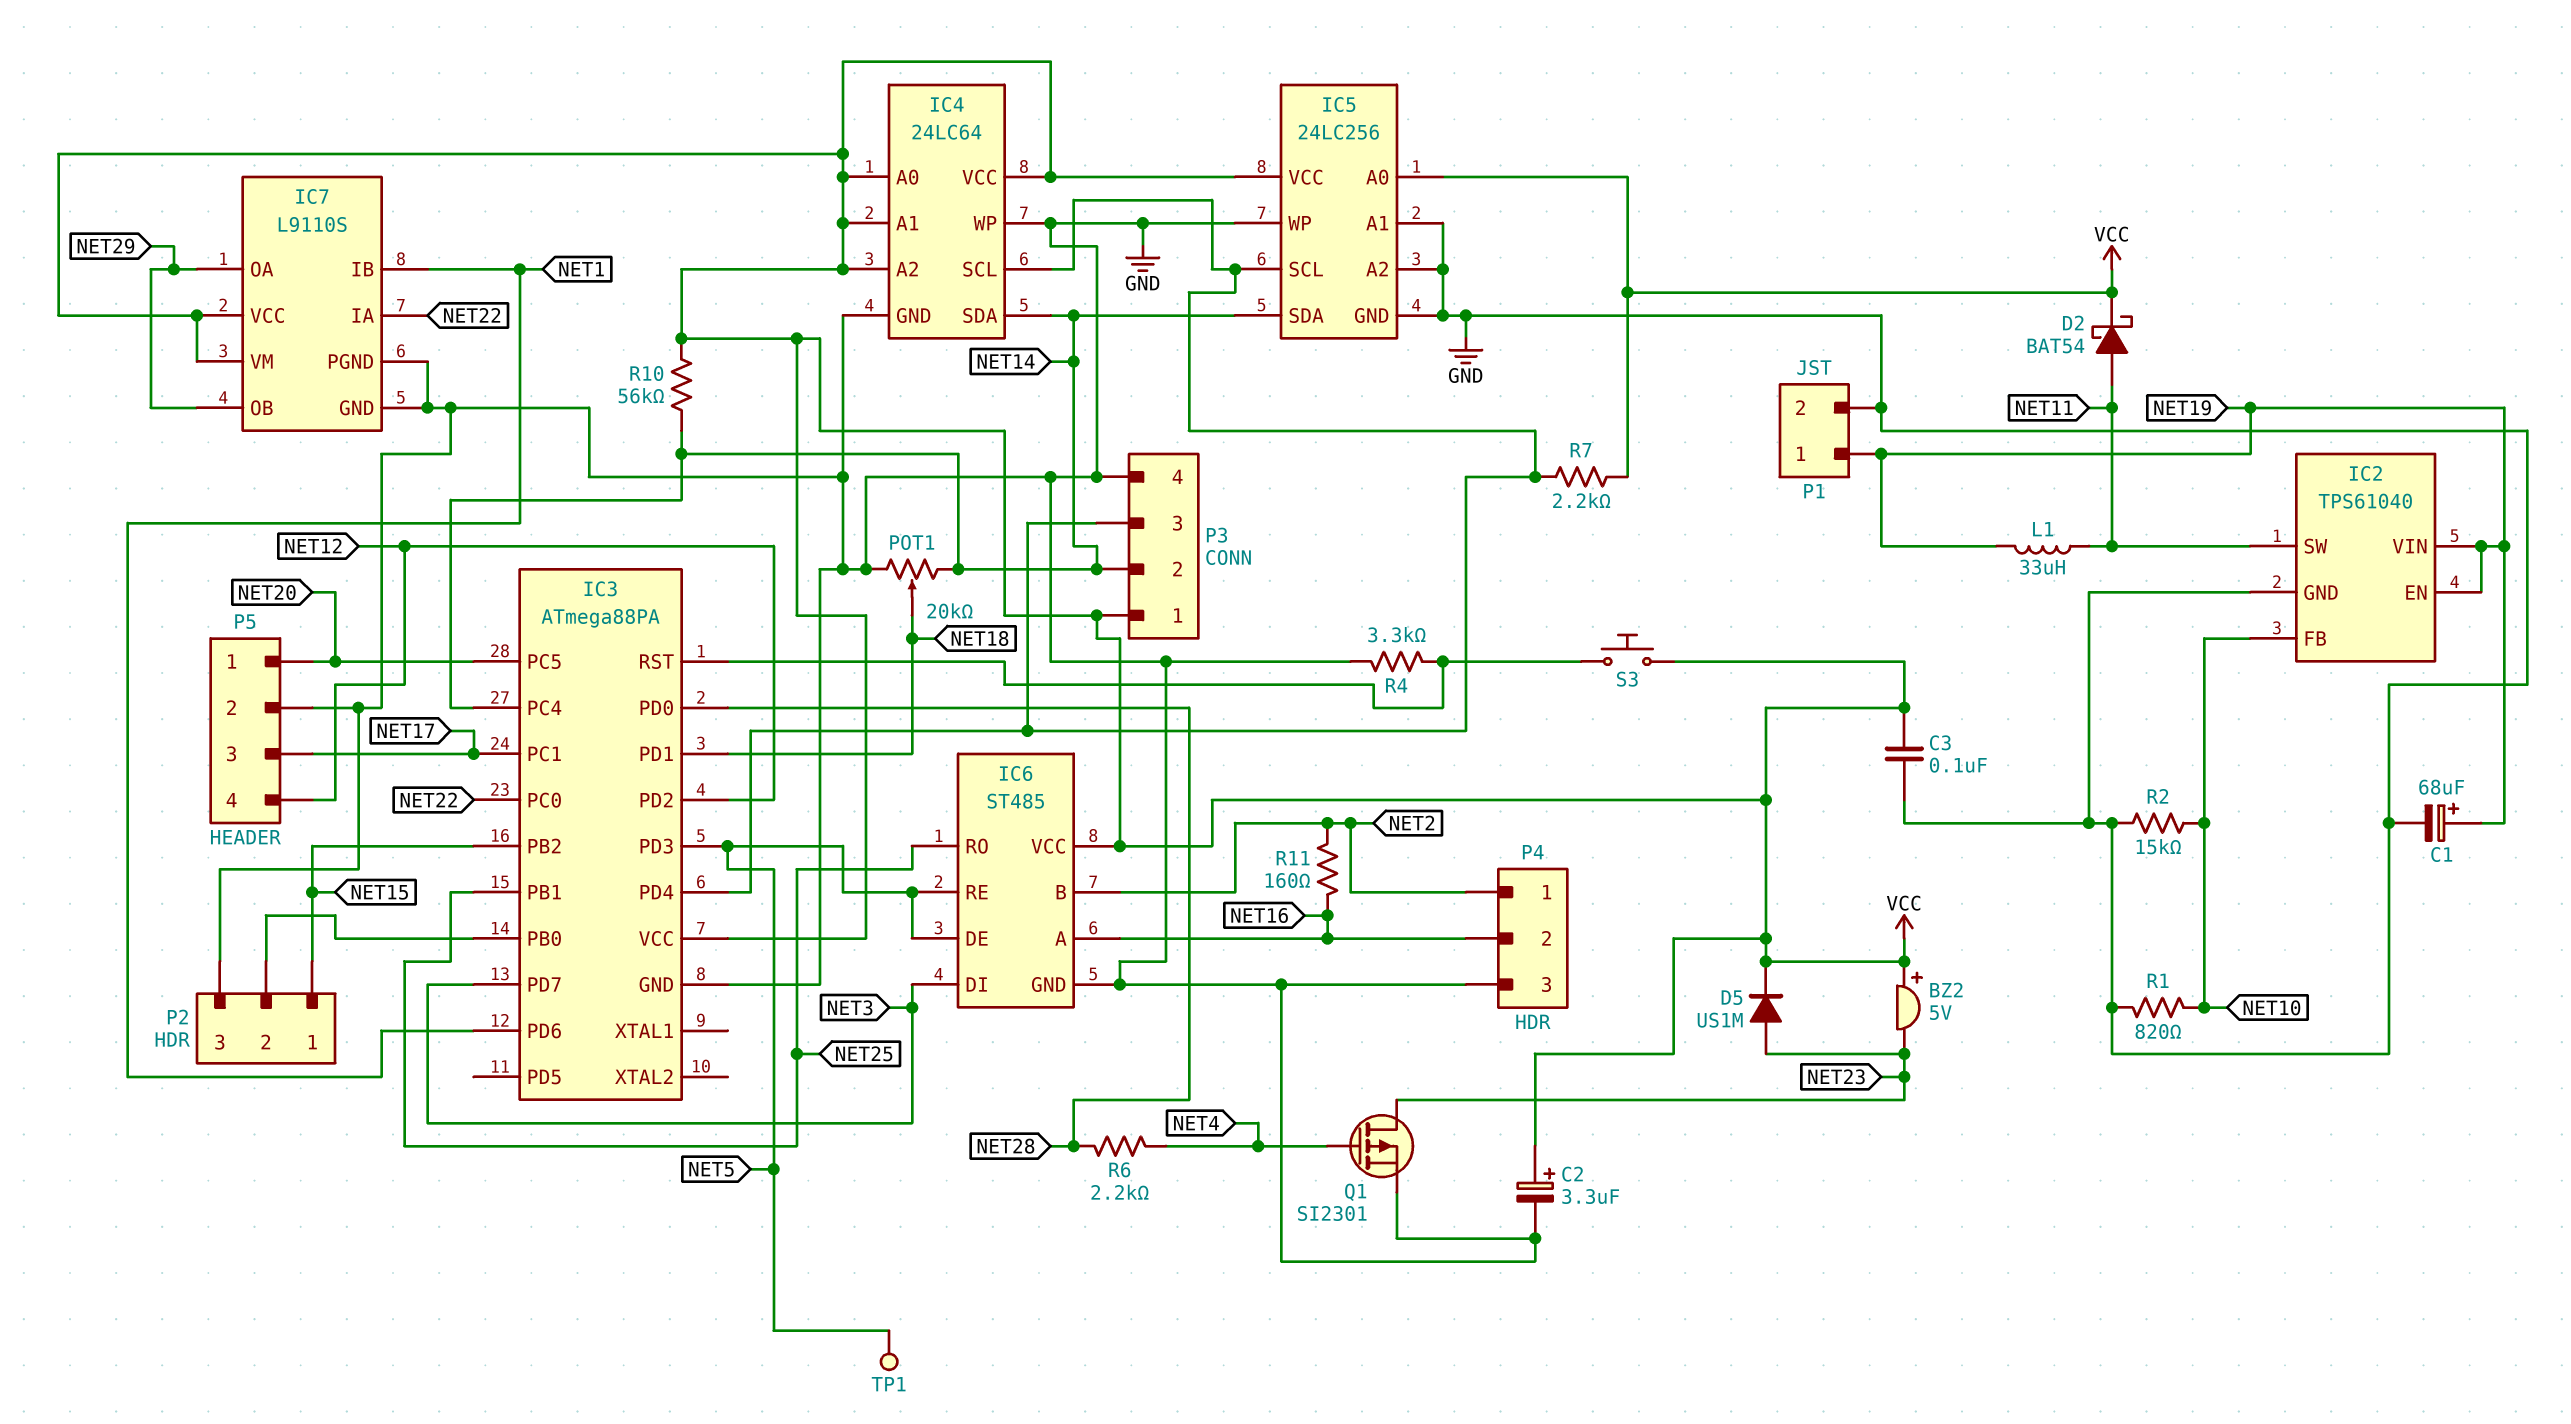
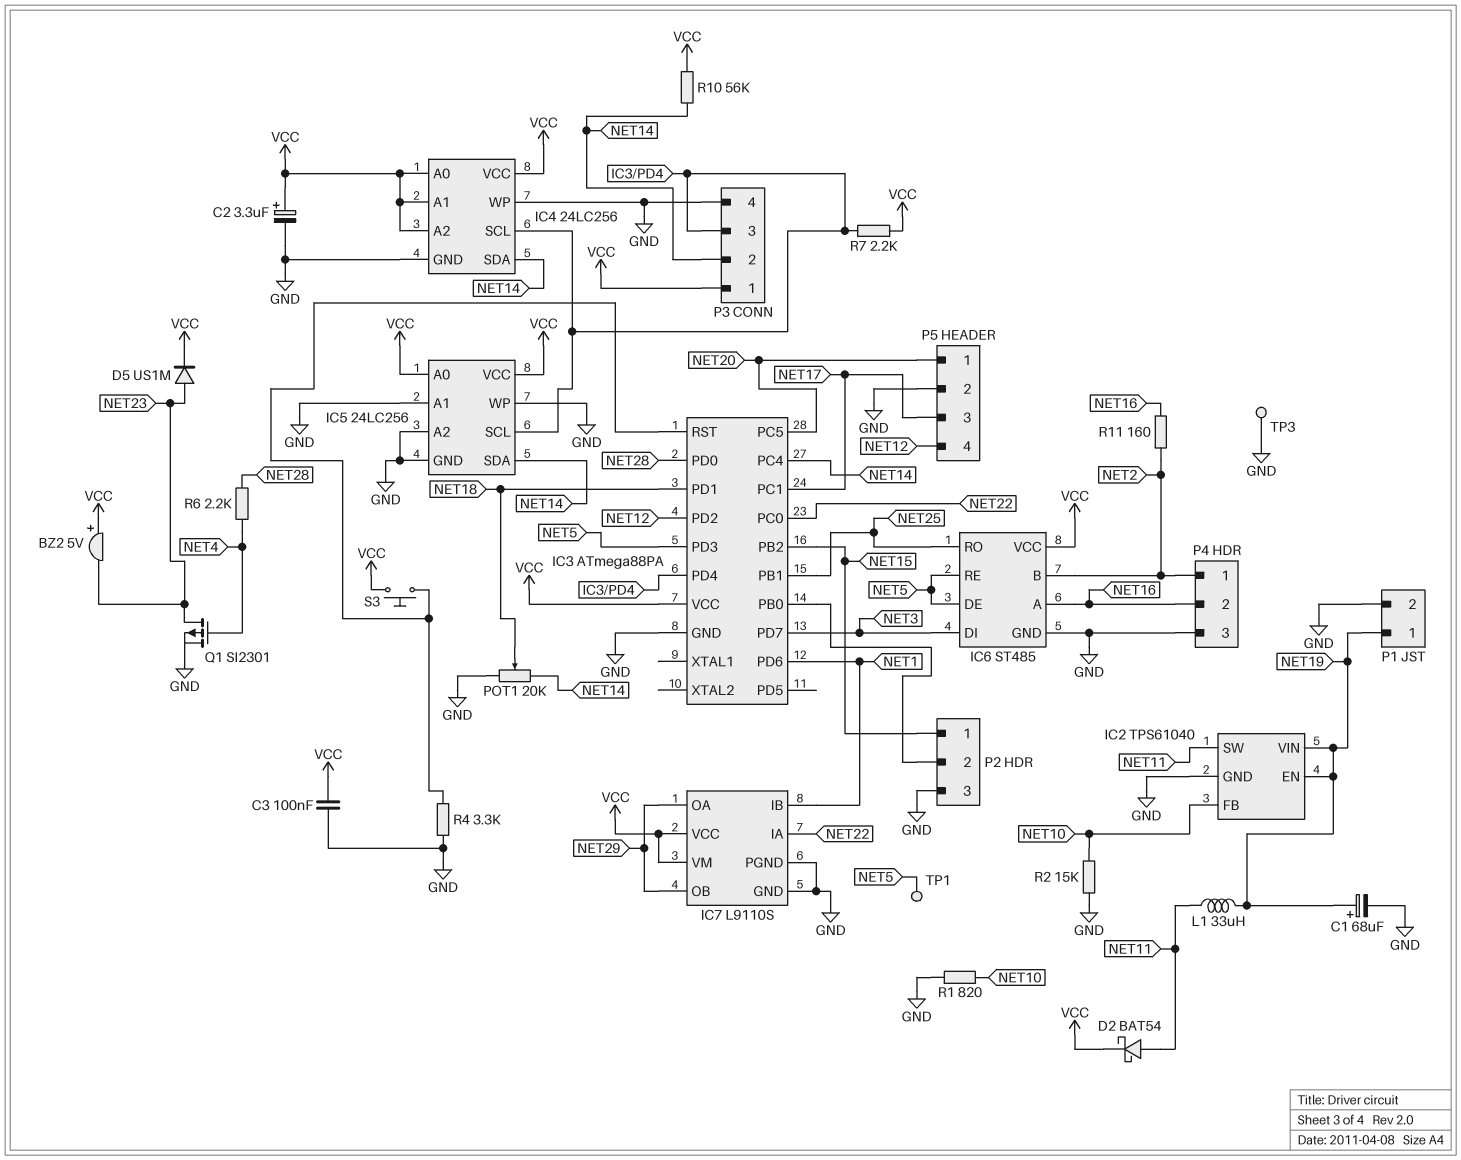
IC4: 24LC64 -> 24LC256
TP3: none -> test point (GND)

